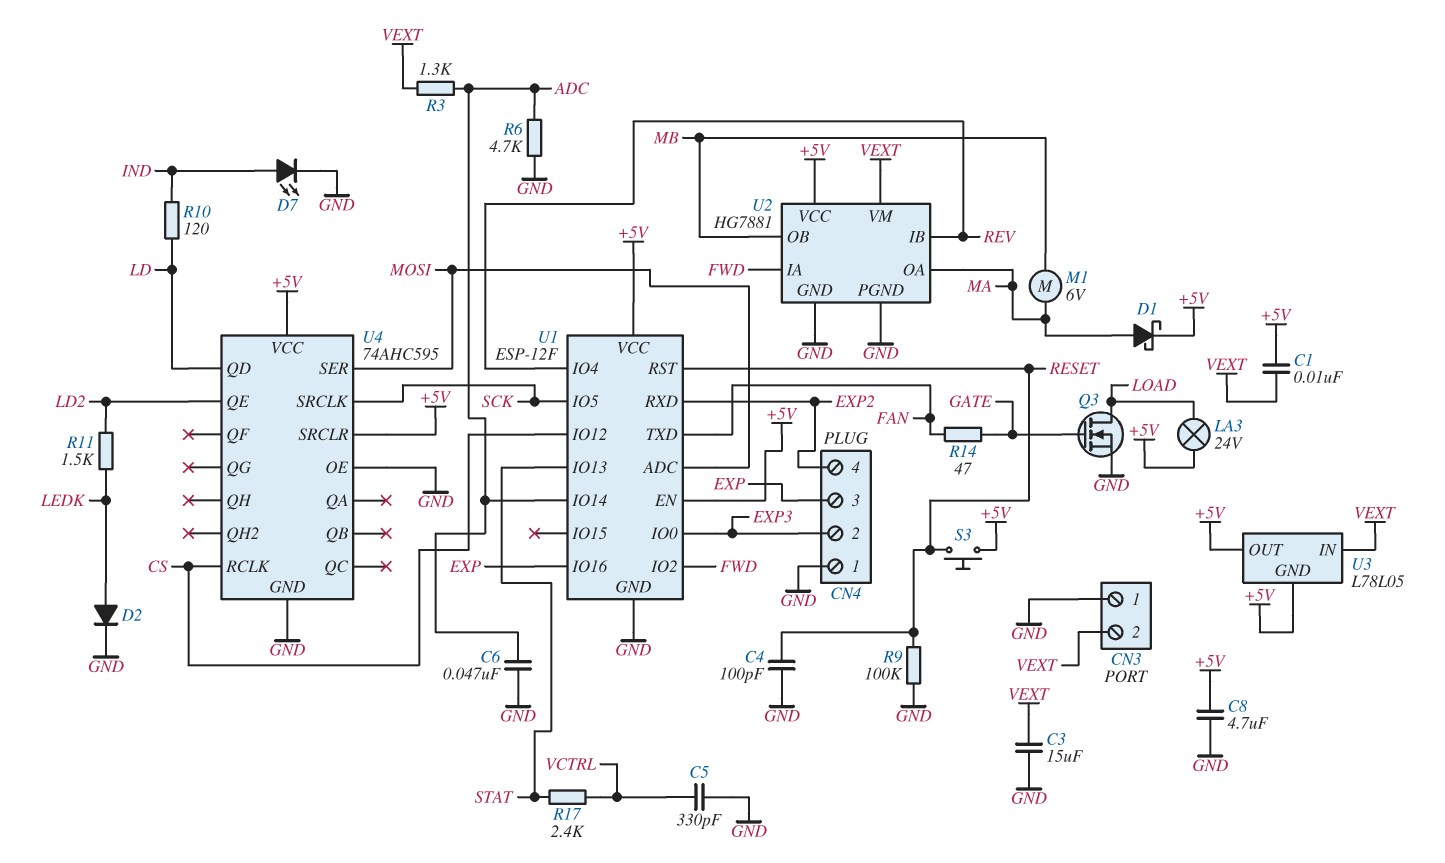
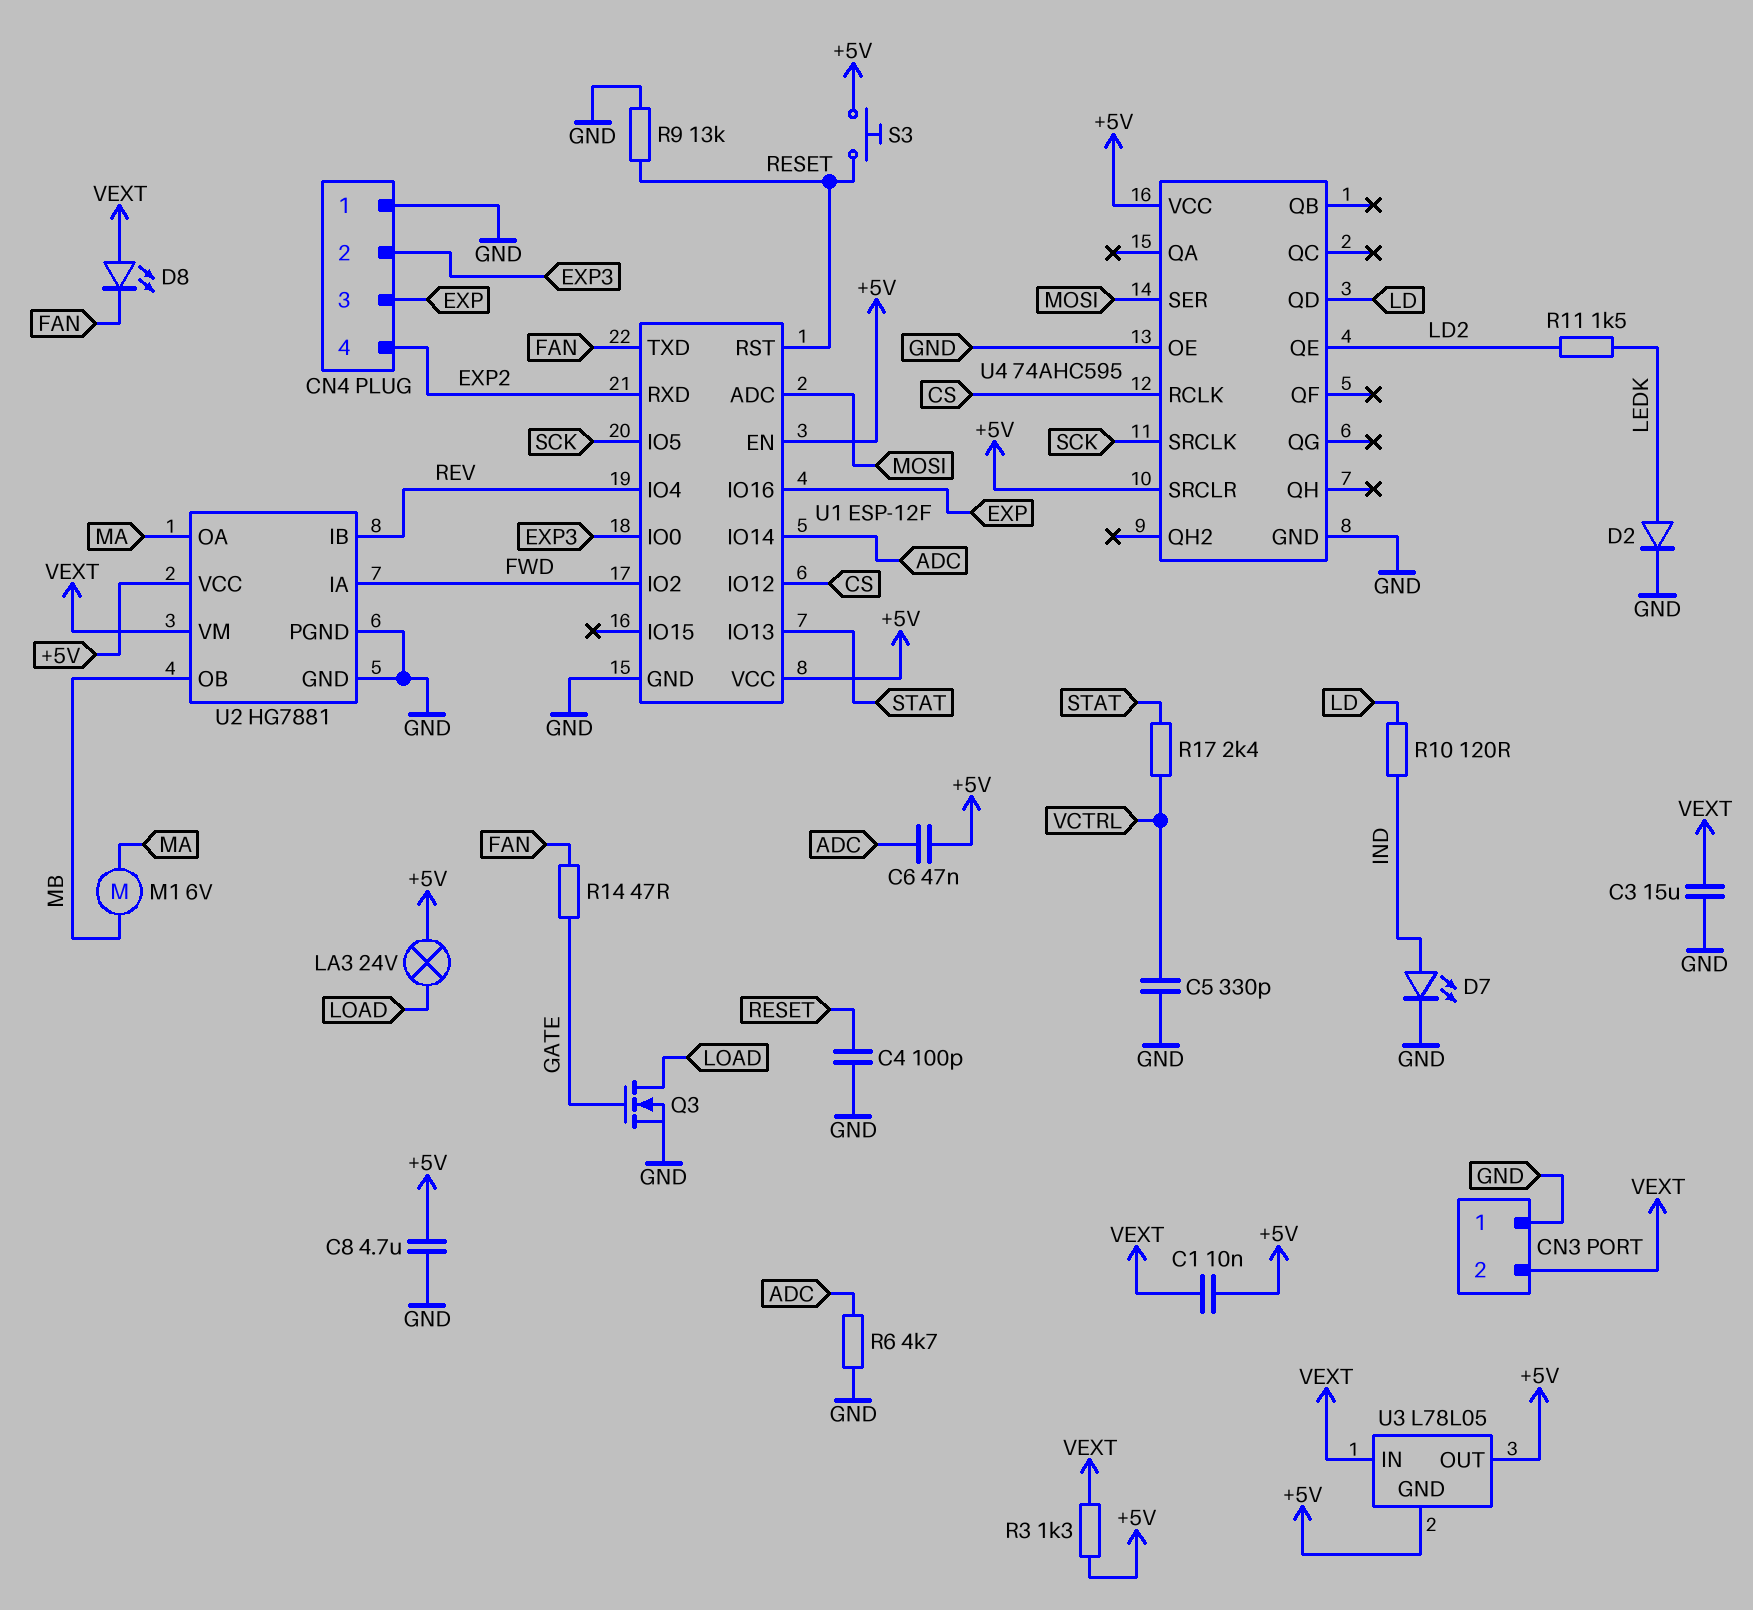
C6: 47nF (ADC, GND) -> 47nF (+5V, ADC)
D1: schottky (A MA, K +5V) -> none
D8: none -> LED (A VEXT, K FAN)
R3: 1.3k (ADC, VEXT) -> 1.3k (+5V, VEXT)
R9: 100k (GND, RESET) -> 13k (GND, RESET)

